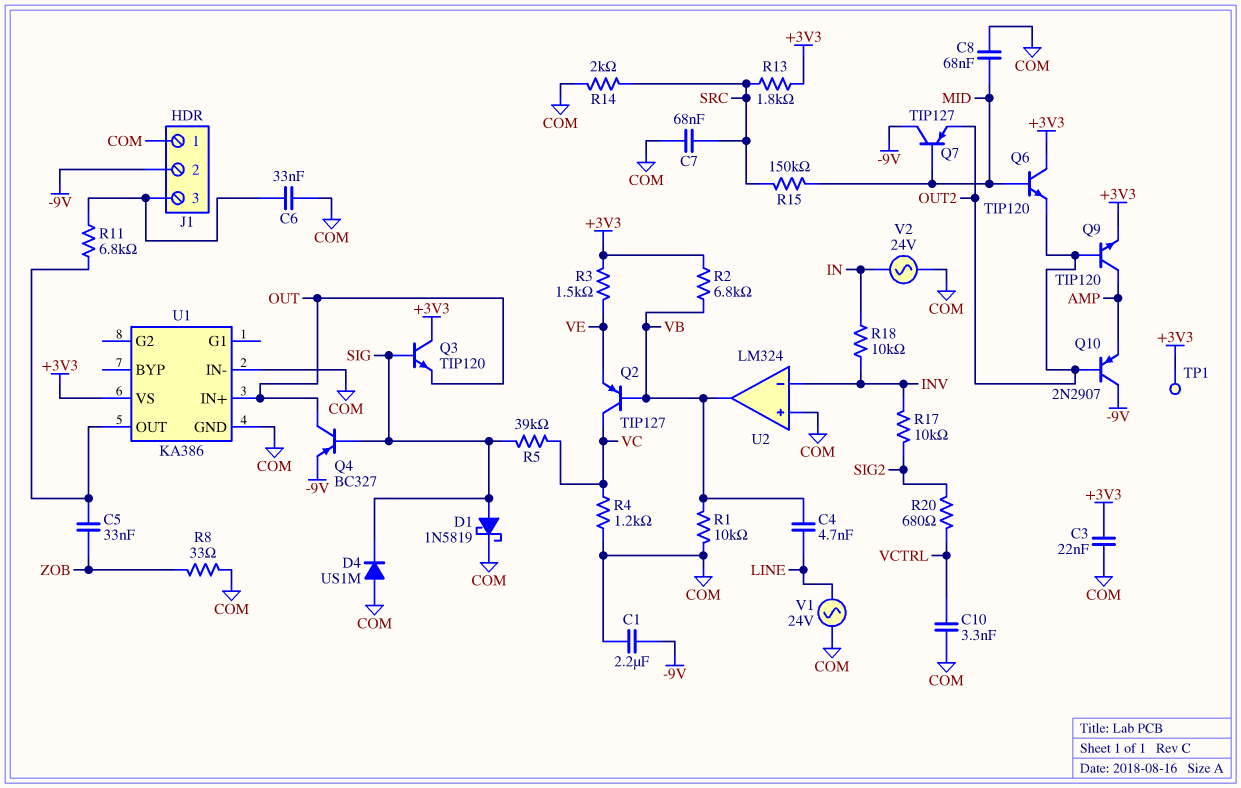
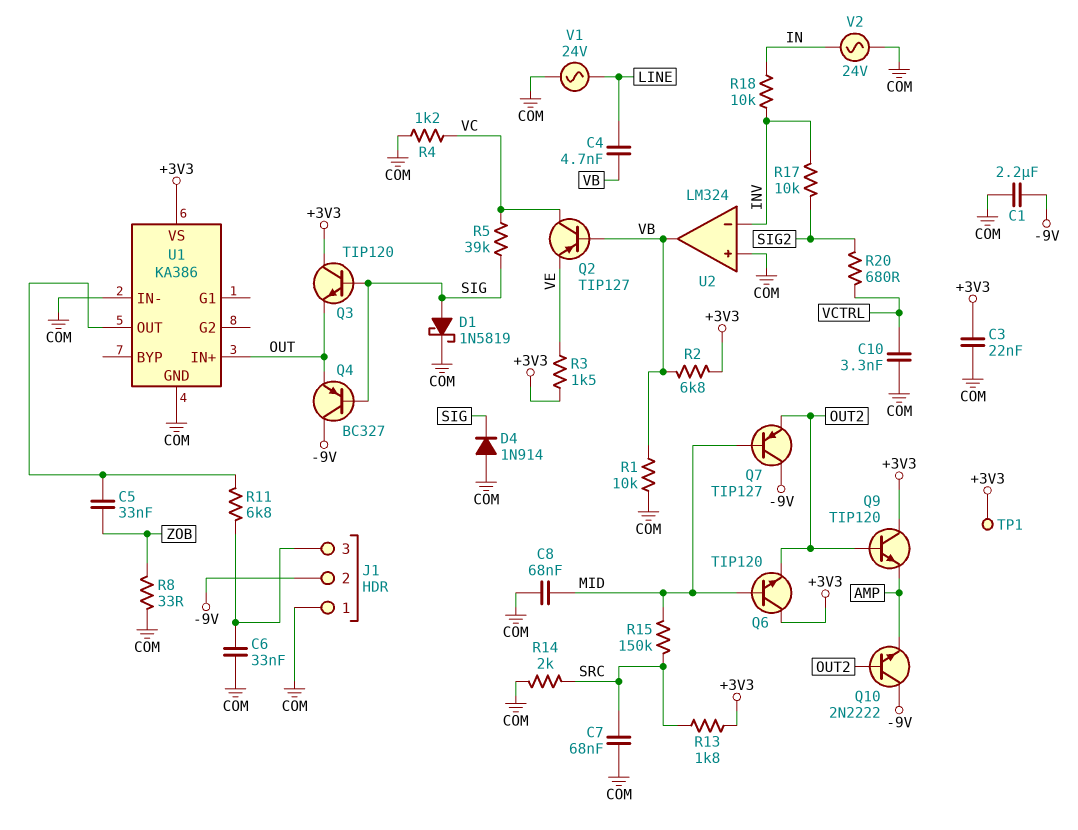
D4: diode US1M (A COM, K SIG) -> diode 1N914 (A COM, K SIG)
Q4: PNP BC327 (B SIG, C OUT, E -9V) -> PNP BC327 (B SIG, C -9V, E OUT)
Q9: NPN TIP120 (B OUT2, C AMP, E +3V3) -> NPN TIP120 (B OUT2, C +3V3, E AMP)
Q10: PNP 2N2907 (B OUT2, C -9V, E AMP) -> NPN 2N2222 (B OUT2, C -9V, E AMP)

